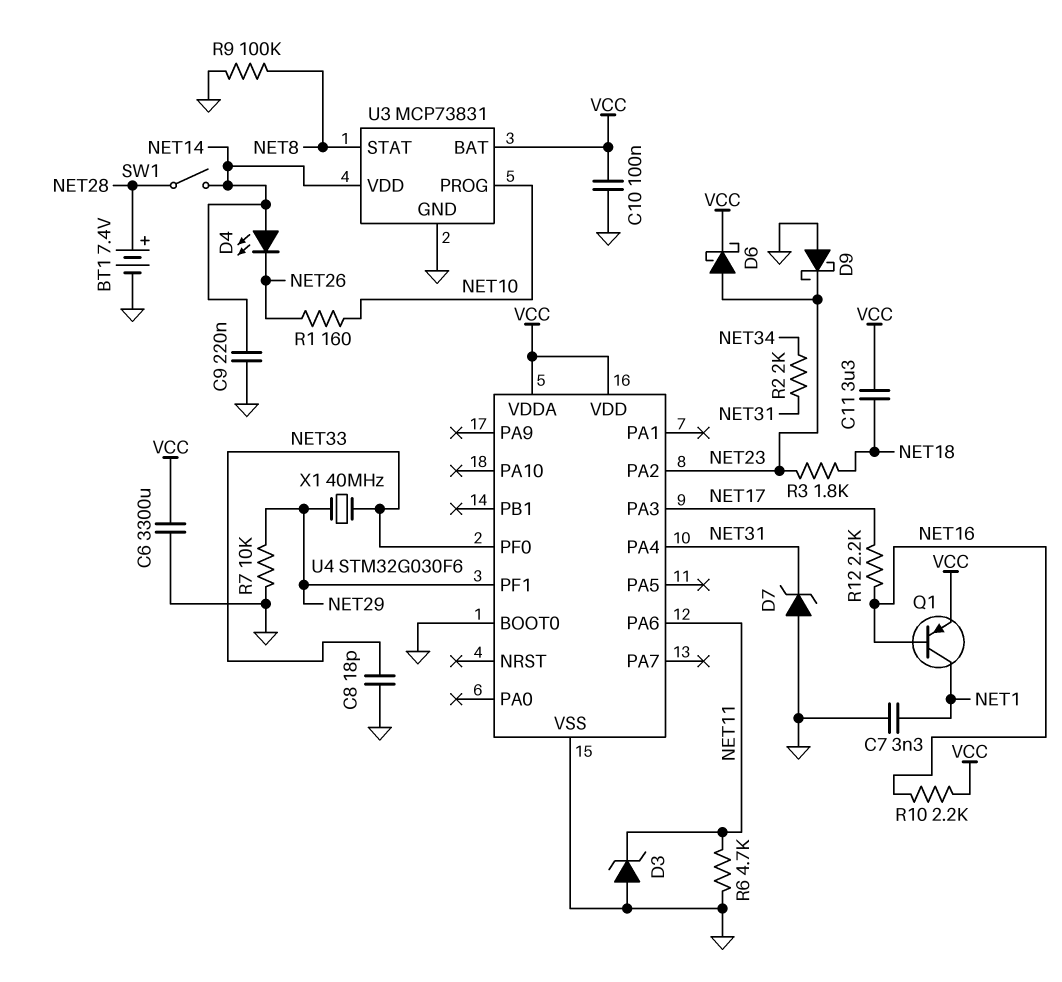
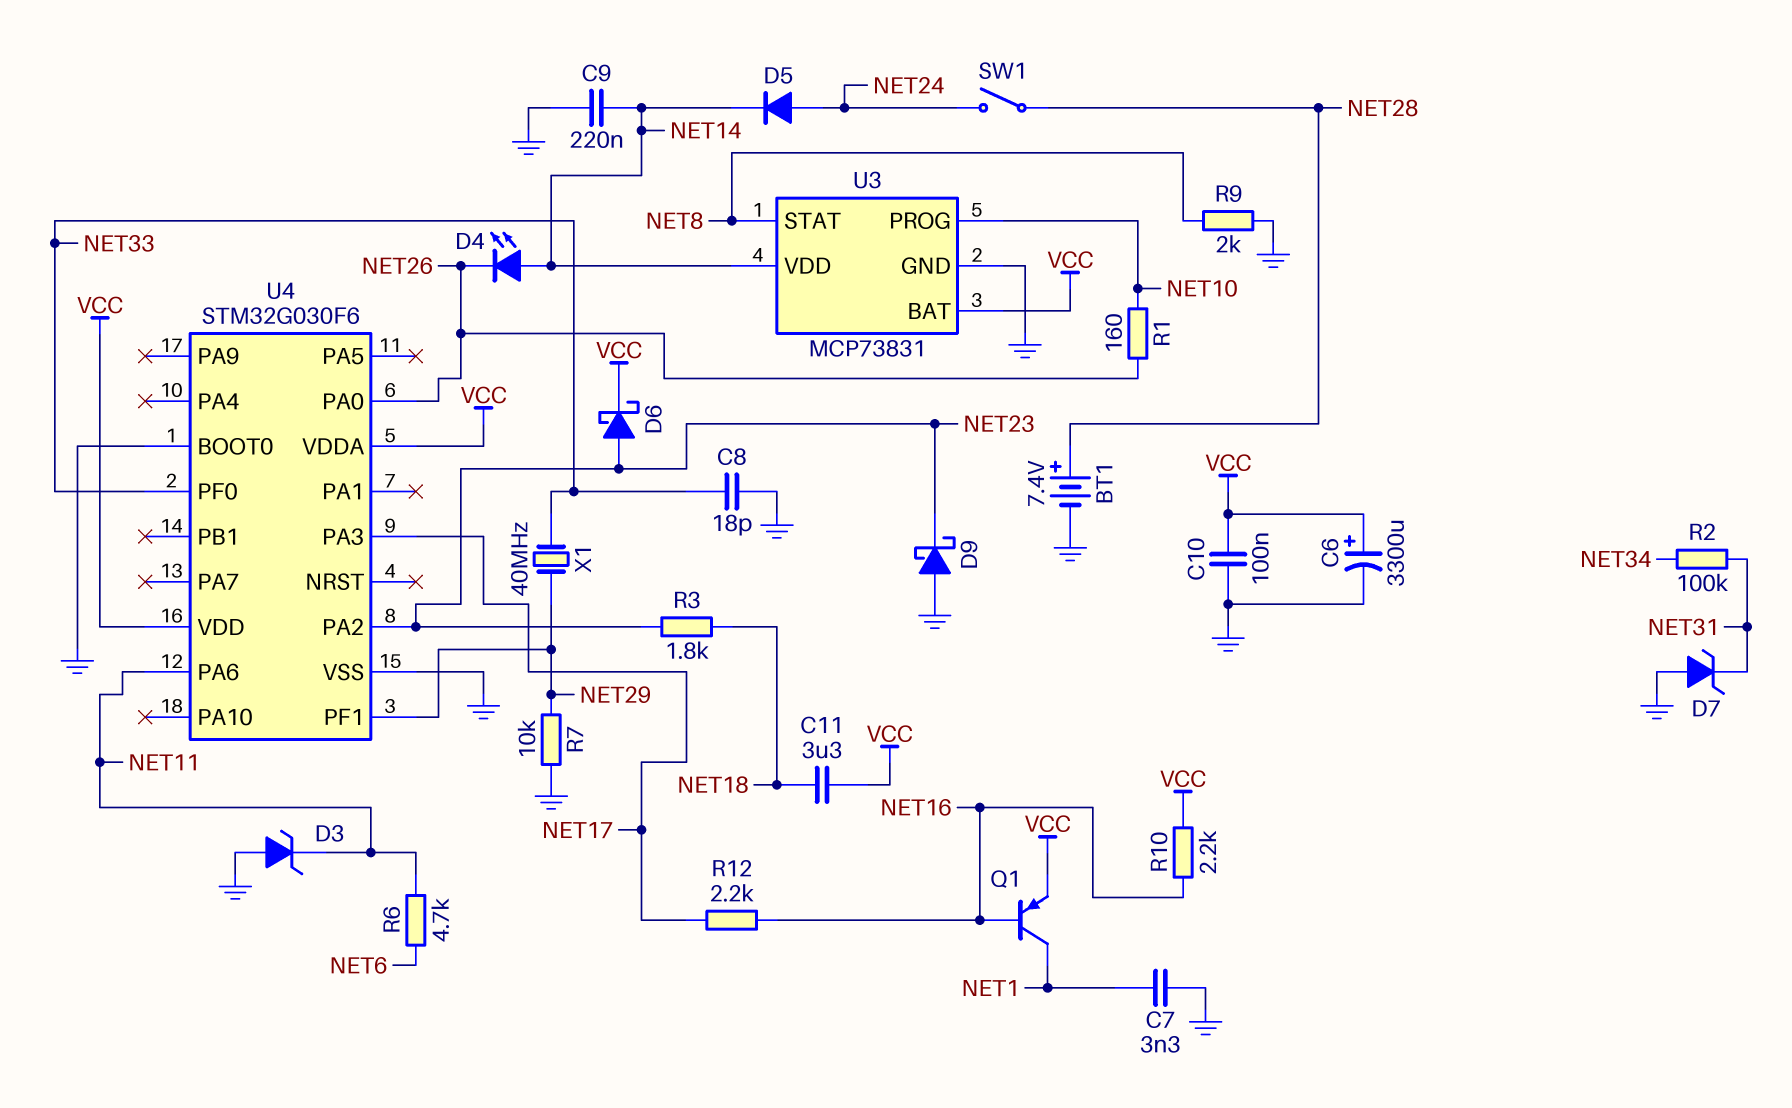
C6: 3300uF (GND, VCC) -> 3300uF (plus VCC, minus GND)
D5: none -> diode (A NET24, K NET14)
R2: 2k (NET31, NET34) -> 100k (NET31, NET34)
R6: 4.7k (GND, NET11) -> 4.7k (NET6, NET11)
R9: 100k (GND, NET8) -> 2k (GND, NET8)
SW1: switch (NET14, NET28) -> switch (NET24, NET28)
U4 pin PA0: none -> NET26
U4 pin PA4: NET31 -> none

